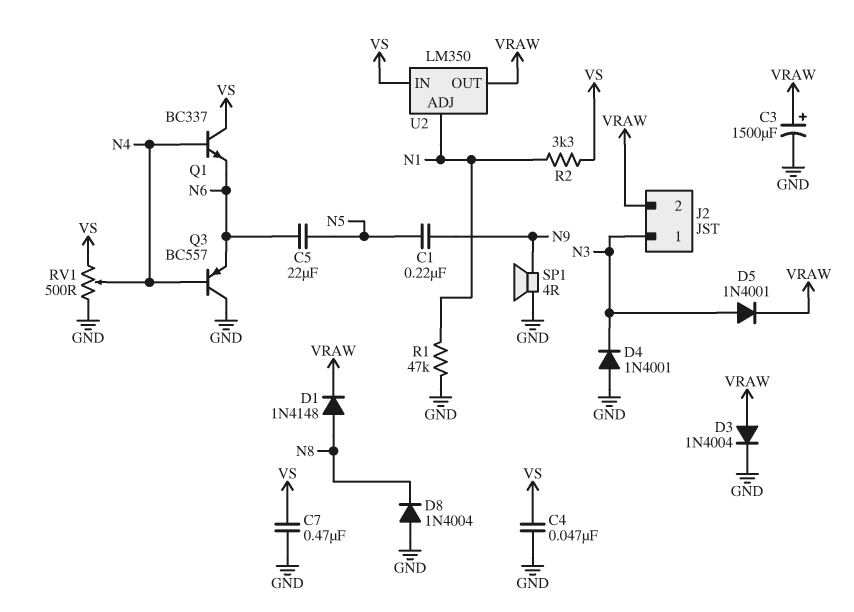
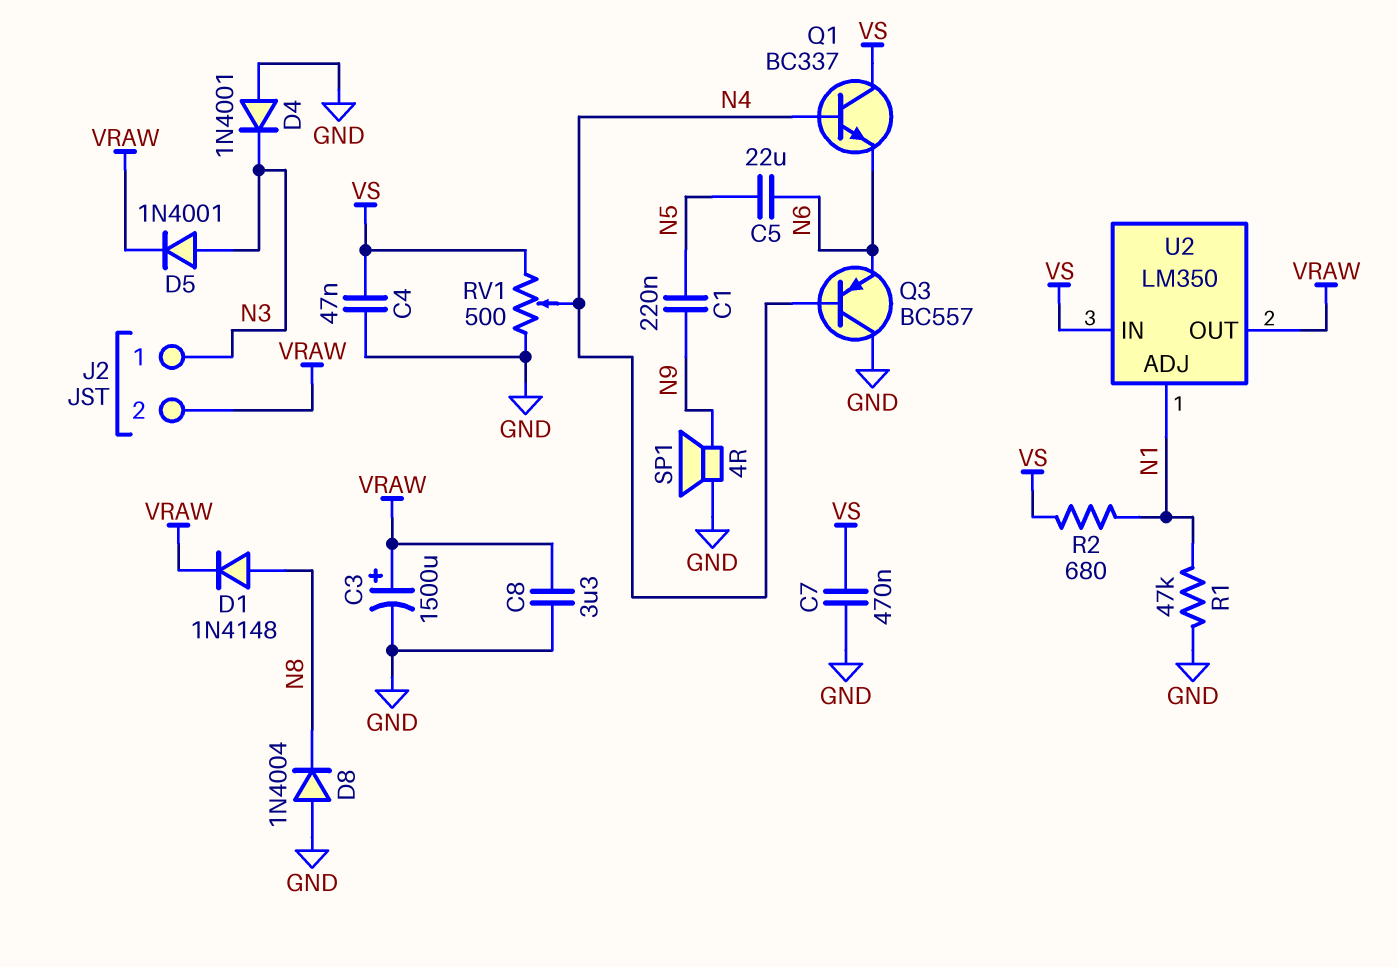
C8: none -> 3.3uF (GND, VRAW)
D3: diode 1N4004 (A VRAW, K GND) -> none
R2: 3.3k (N1, VS) -> 680 (N1, VS)

